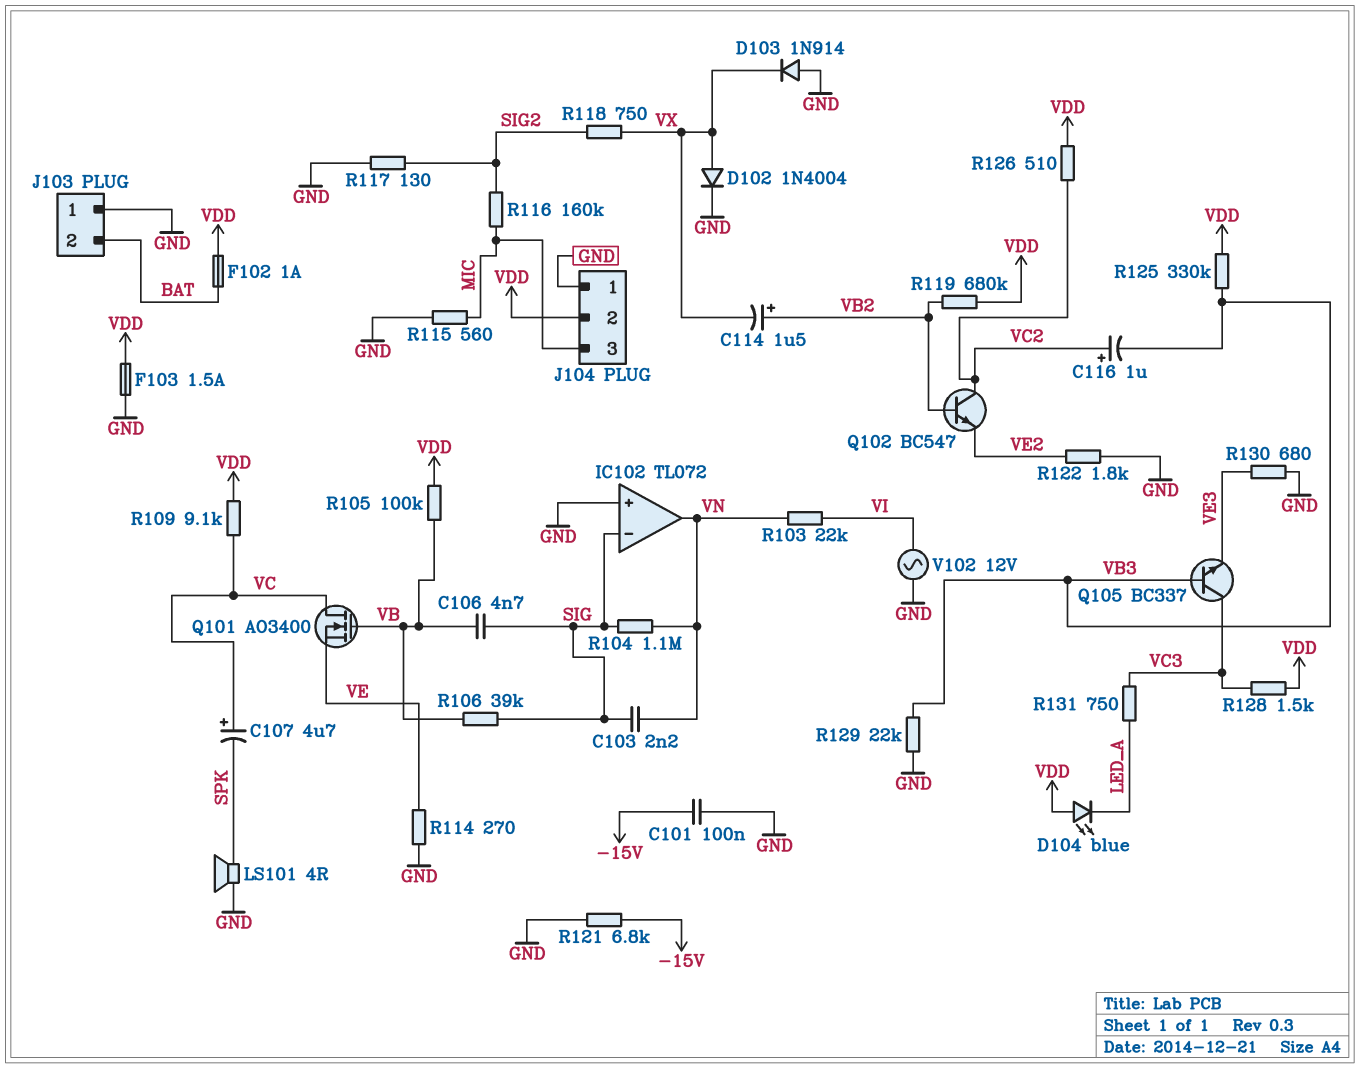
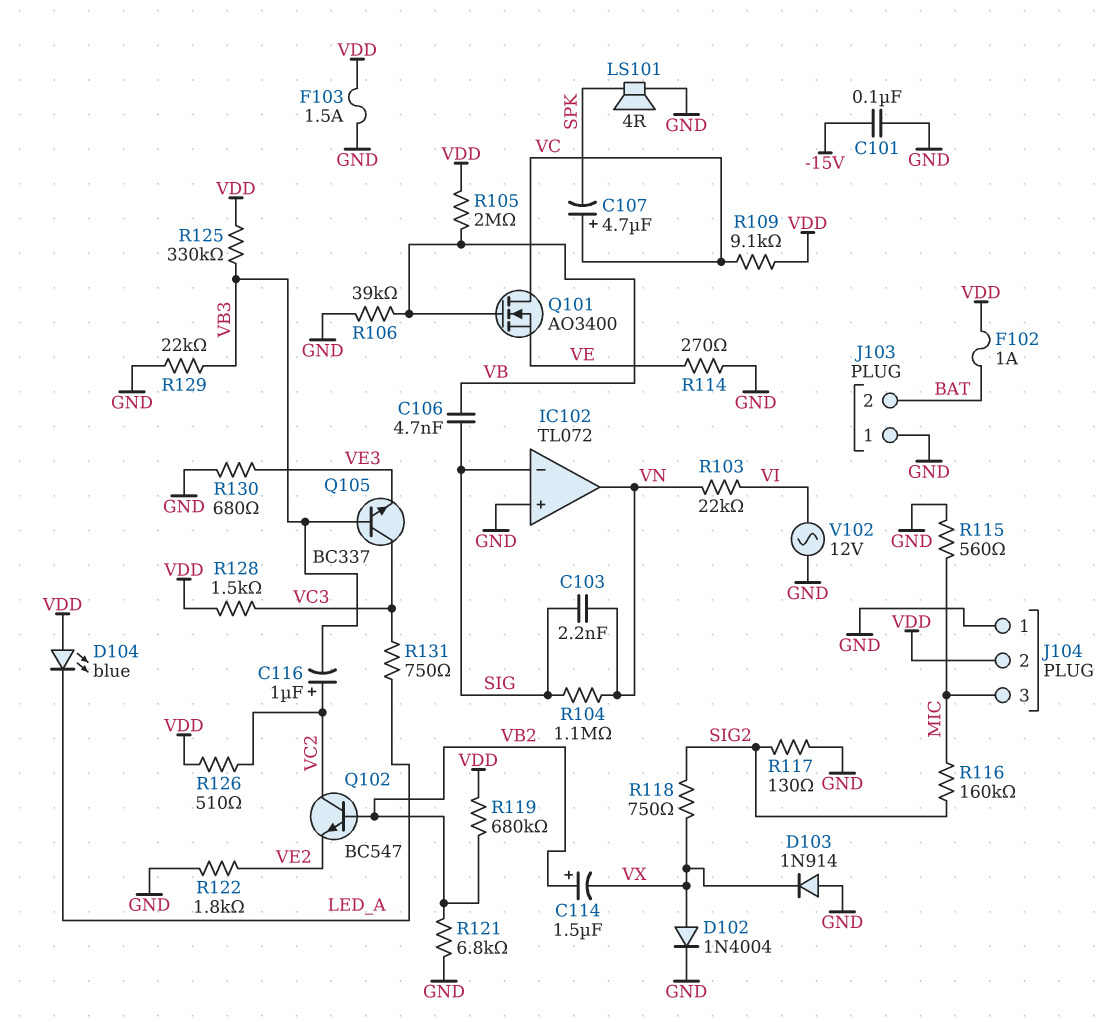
R105: 100k (VB, VDD) -> 2M (VB, VDD)
R106: 39k (SIG, VB) -> 39k (GND, VB)
R121: 6.8k (-15V, GND) -> 6.8k (GND, VB2)

